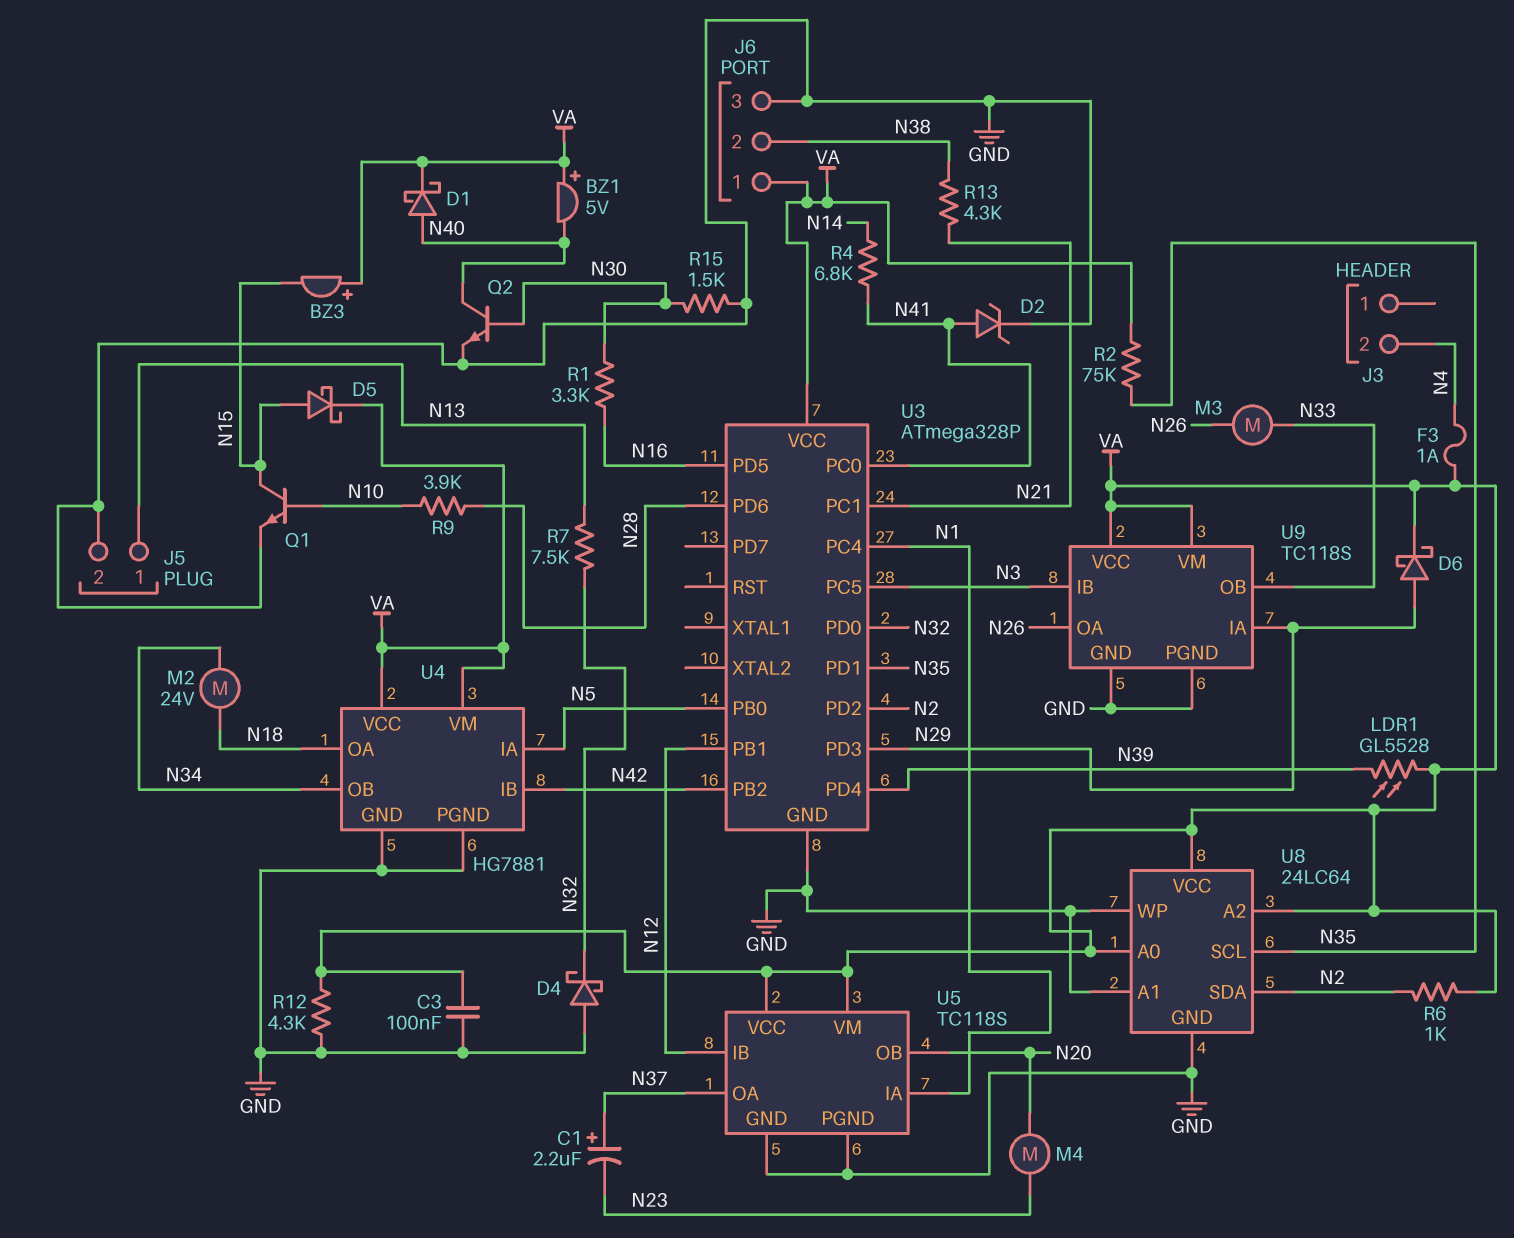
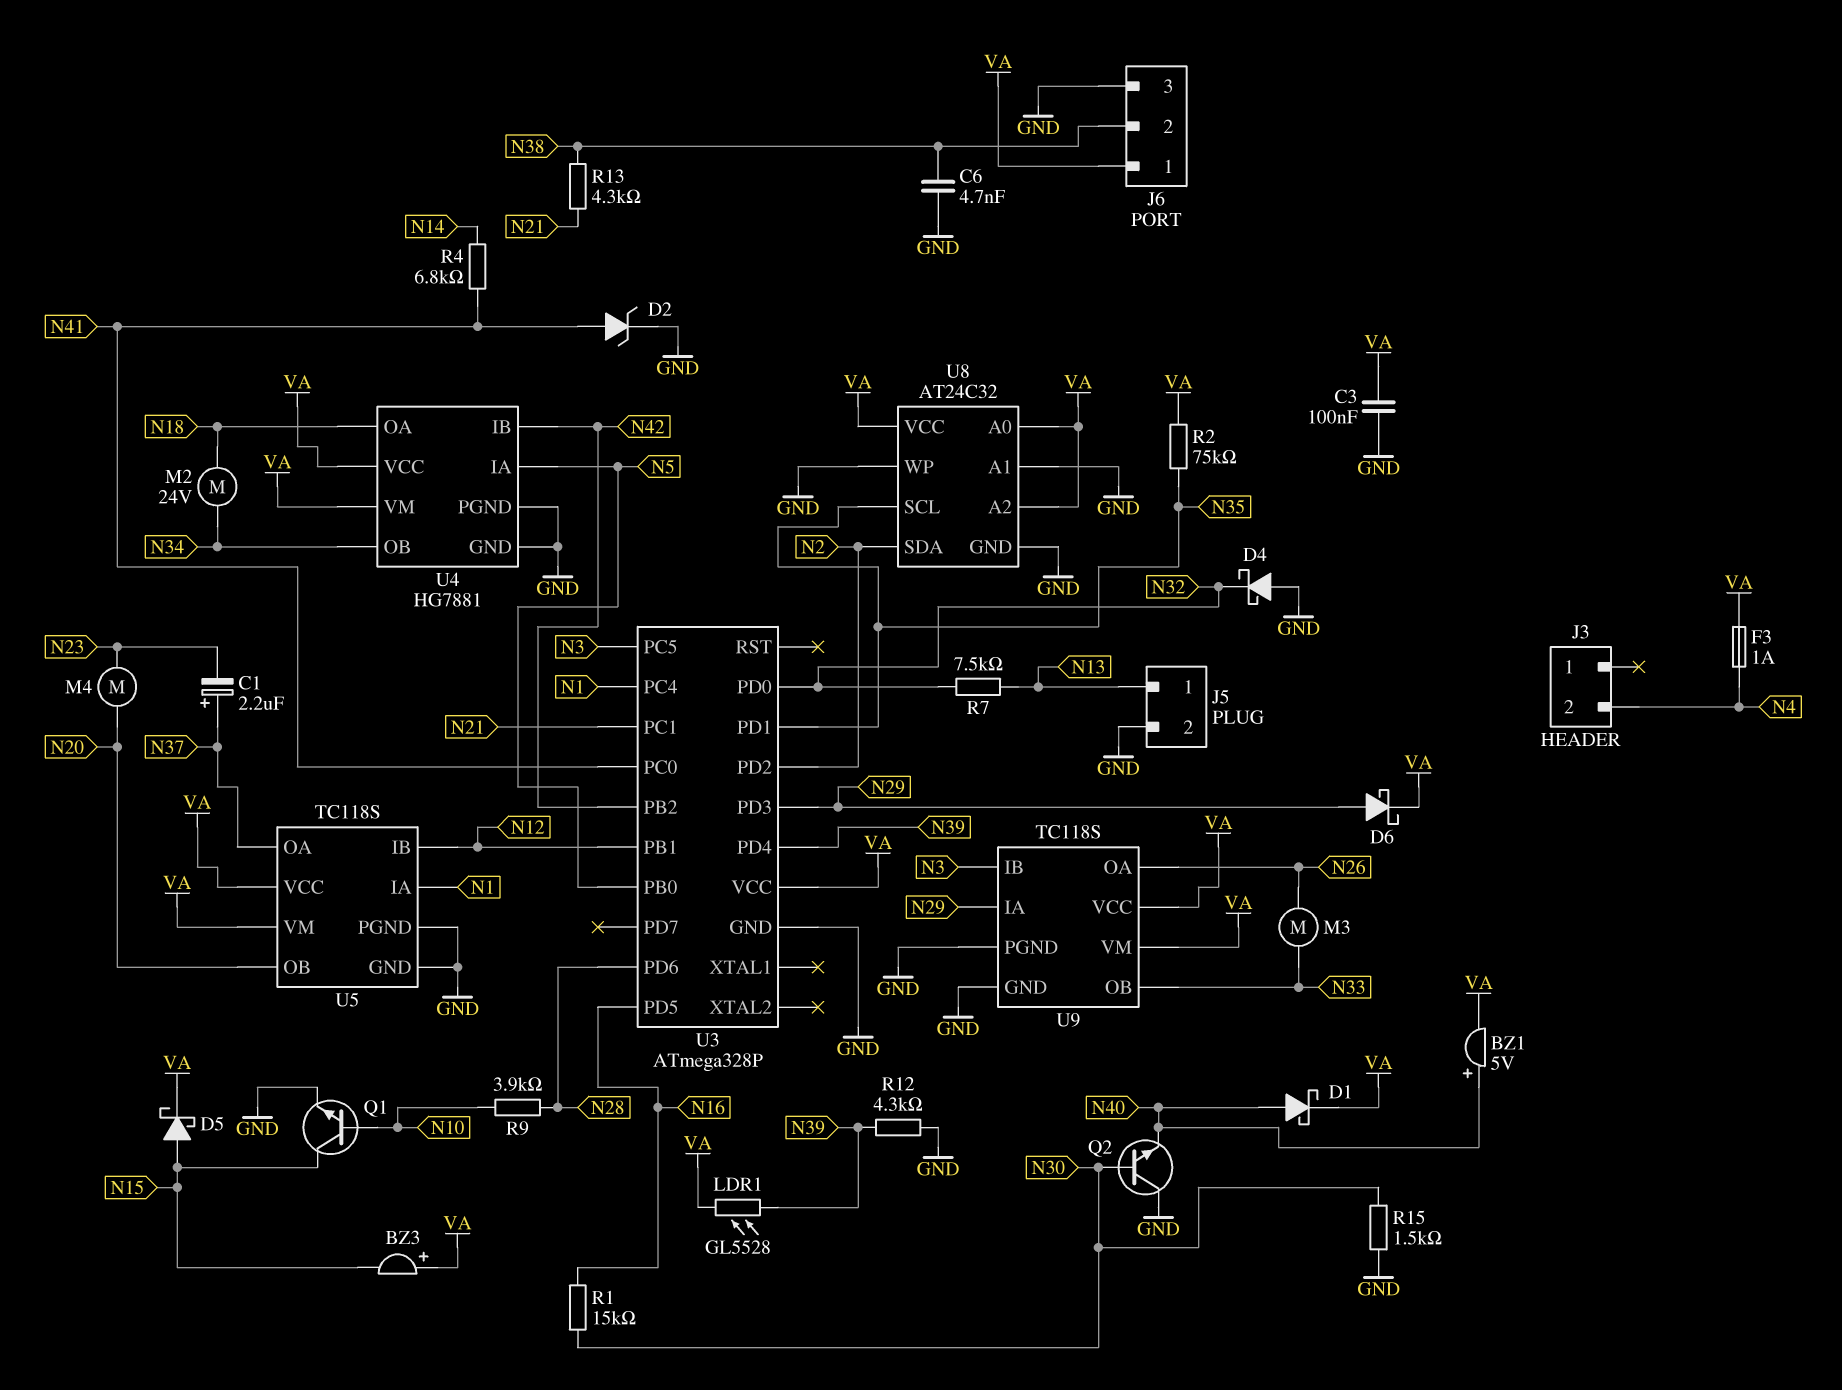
BZ1: buzzer 5V (plus VA, minus N40) -> buzzer 5V (plus N40, minus VA)
C6: none -> 4.7nF (GND, N38)
Q2: NPN (B N30, C N40, E GND) -> NPN (B N30, C GND, E N40)
R1: 3.3k (N16, N30) -> 15k (N16, N30)
R6: 1k (N2, VA) -> none
R12: 4.3k (GND, VA) -> 4.3k (GND, N39)
U8: 24LC64 -> AT24C32

